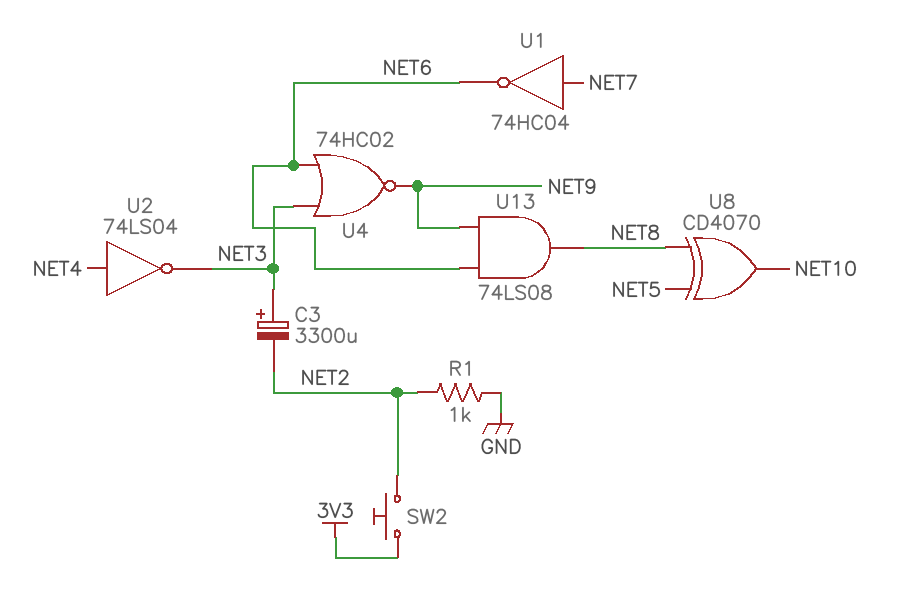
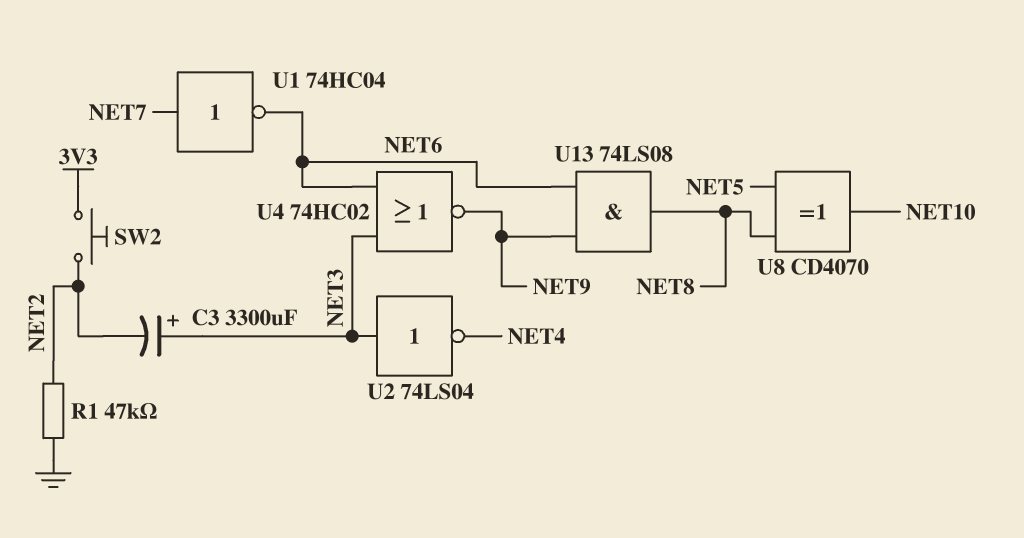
R1: 1k (GND, NET2) -> 47k (GND, NET2)
U2: NOT 74LS04 (in NET4, out NET3) -> NOT 74LS04 (in NET3, out NET4)

